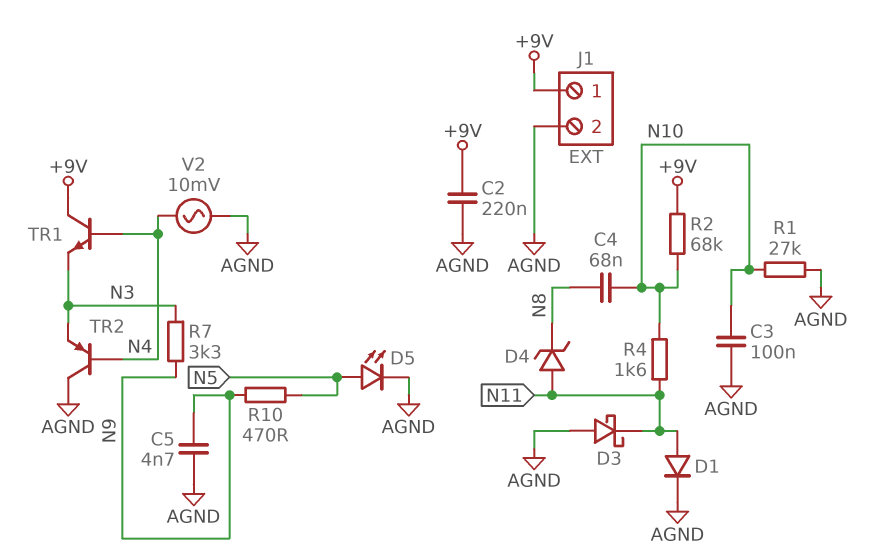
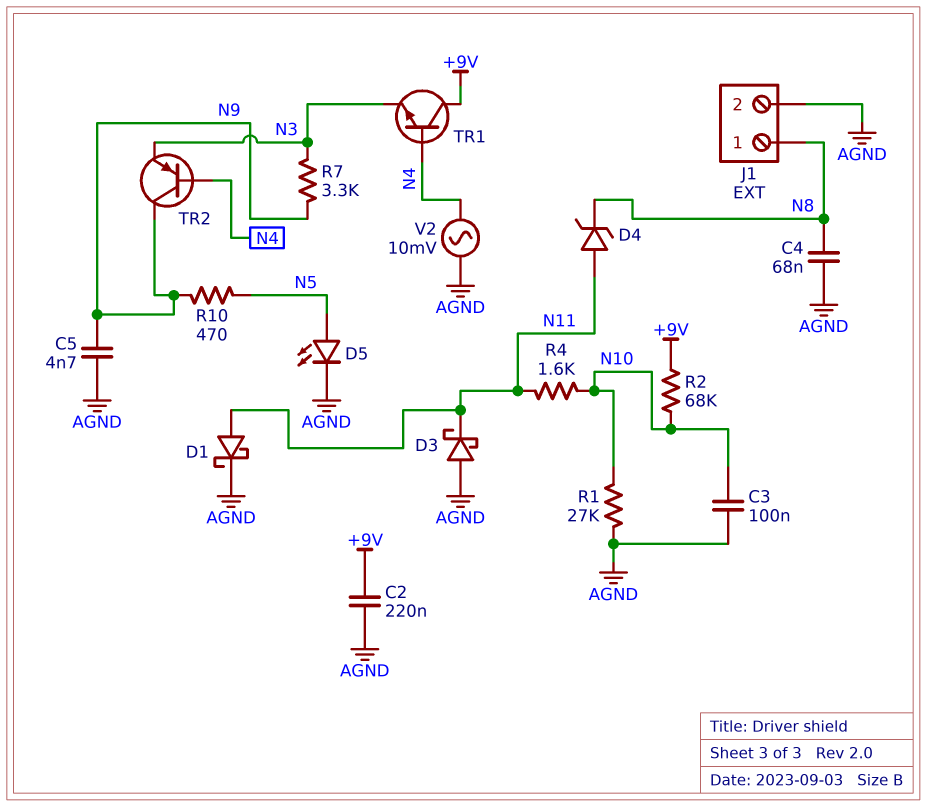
C4: 68nF (N8, N10) -> 68nF (AGND, N8)
D1: diode (A N11, K AGND) -> schottky (A N11, K AGND)
J1 pin 1: +9V -> N8
TR2: PNP (B N4, C AGND, E N3) -> PNP (B N4, C N9, E N3)

